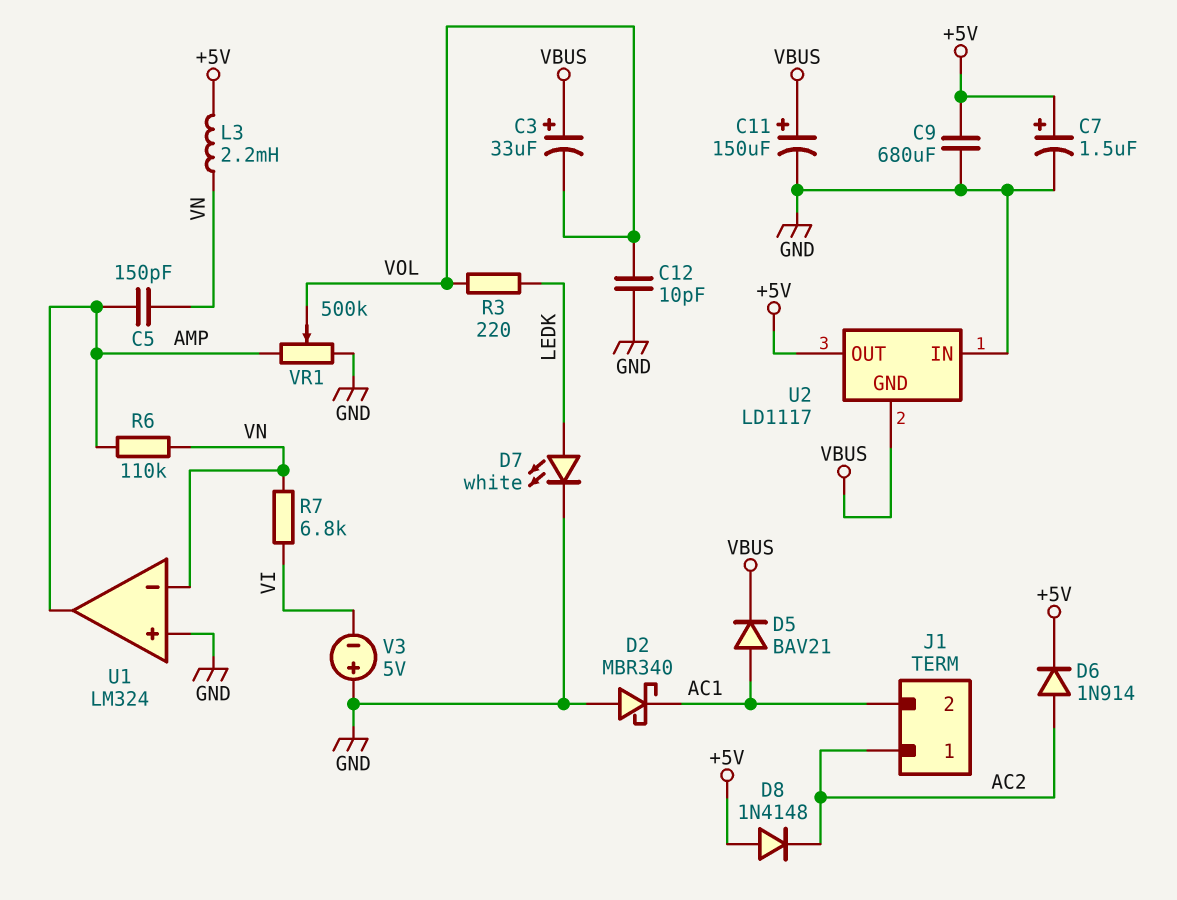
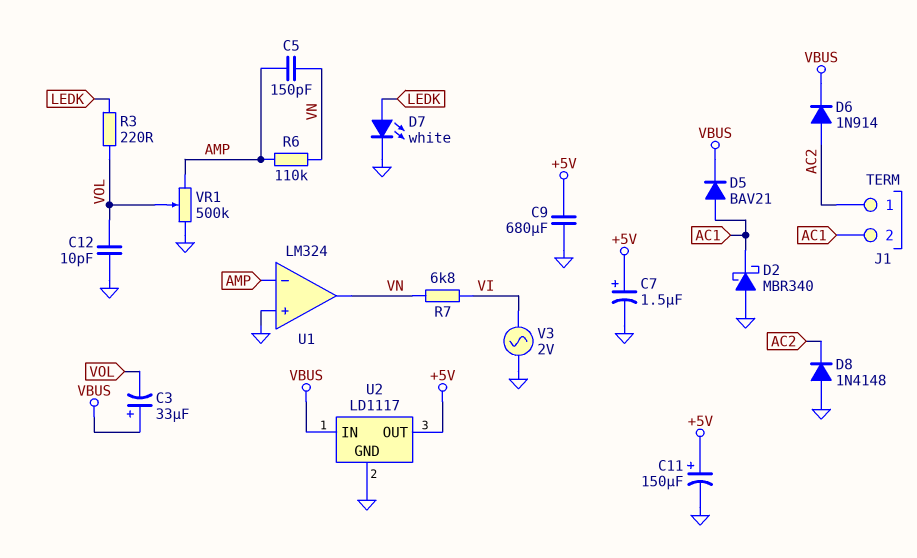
C11: 150uF (plus VBUS, minus GND) -> 150uF (plus +5V, minus GND)
D6: diode 1N914 (A AC2, K +5V) -> diode 1N914 (A AC2, K VBUS)
D8: diode 1N4148 (A +5V, K AC2) -> diode 1N4148 (A GND, K AC2)
L3: 2.2mH (+5V, VN) -> none
U1 pin in-: VN -> AMP
U1 pin out: AMP -> VN
U2 pin GND: VBUS -> GND
U2 pin IN: GND -> VBUS
V3: 5V (plus GND, minus VI) -> AC 2V (GND, VI)

